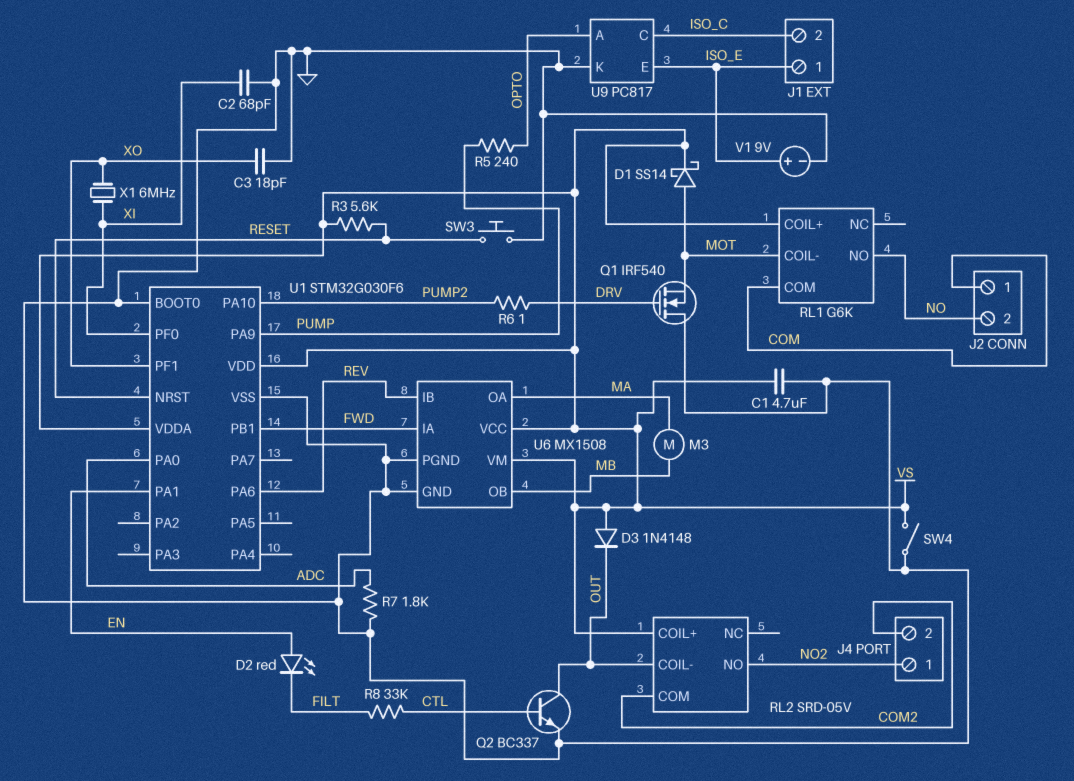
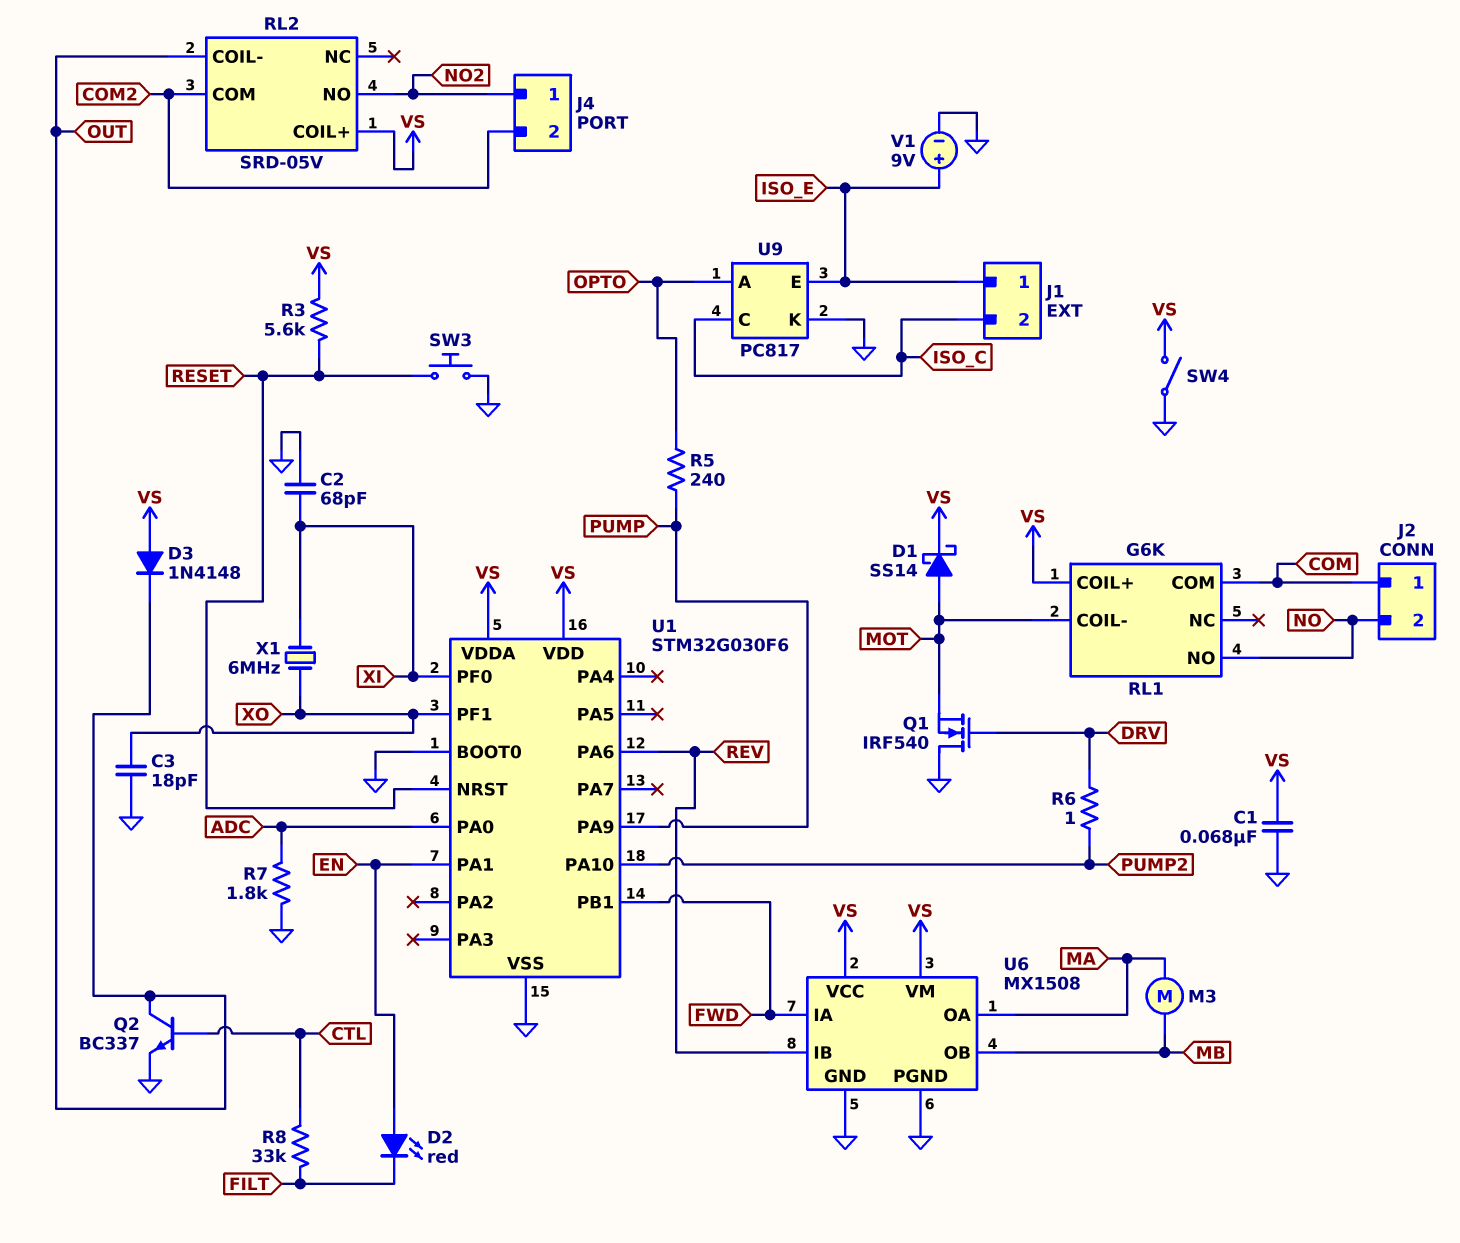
C1: 4.7uF (GND, VS) -> 68nF (GND, VS)

